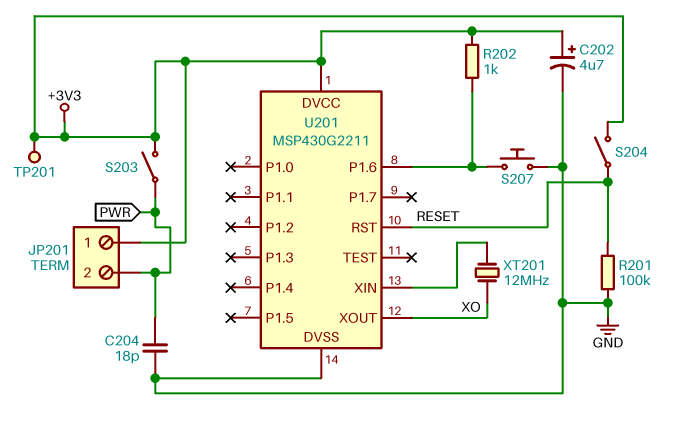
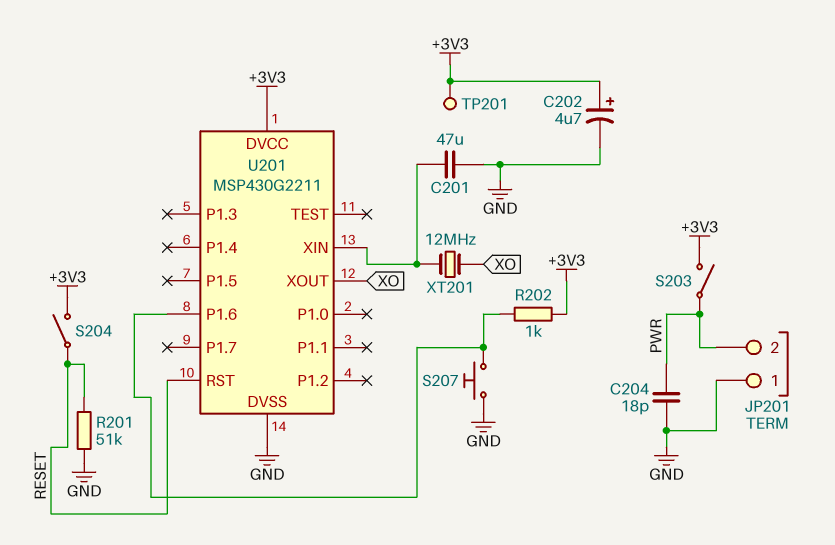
C201: none -> 47uF (GND, U201/XIN)
JP201 pin 1: +3V3 -> GND
R201: 100k (GND, RESET) -> 51k (GND, RESET)

